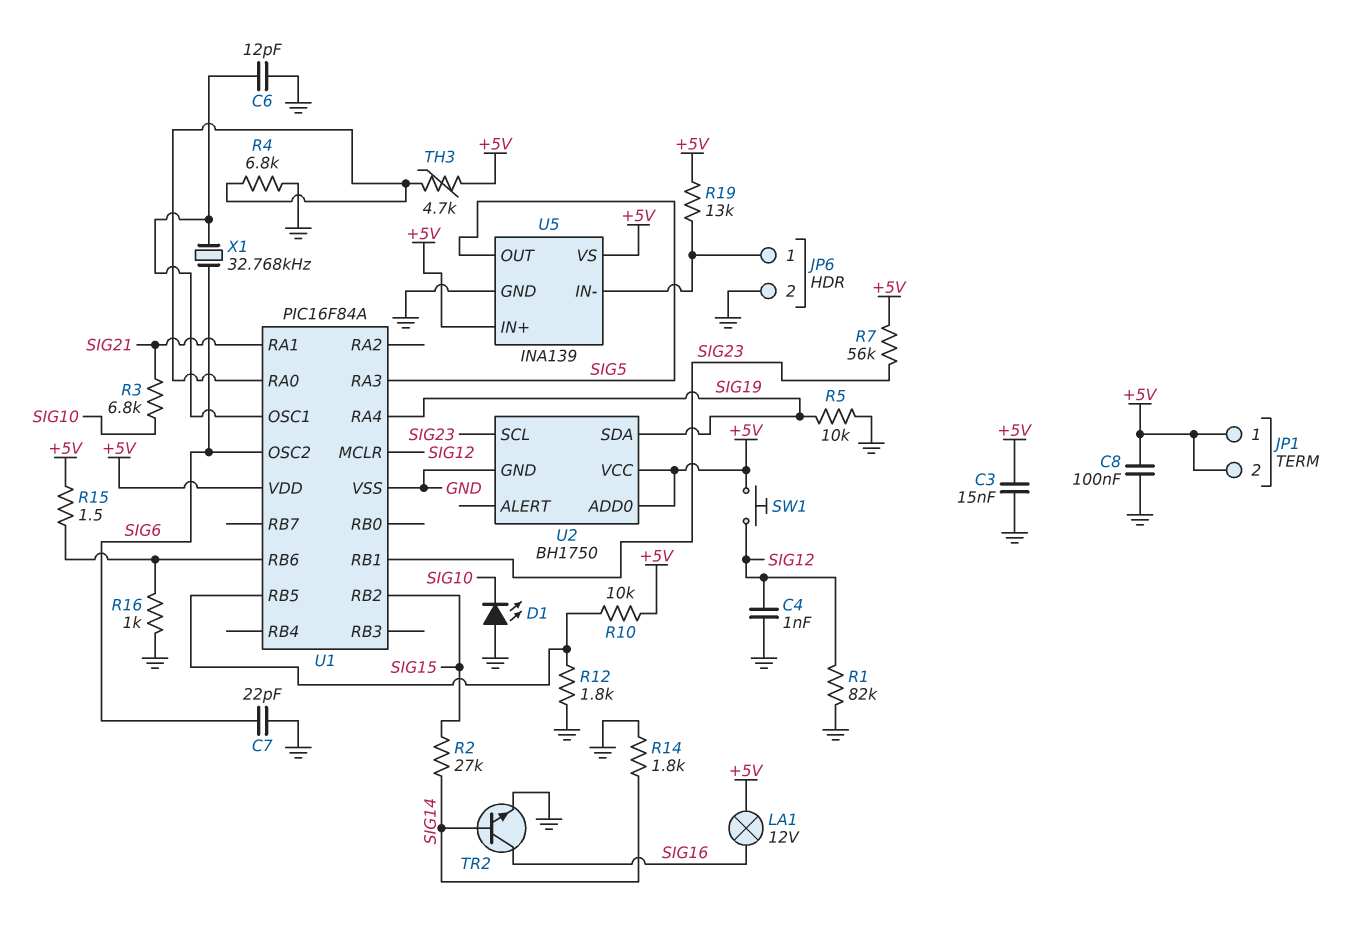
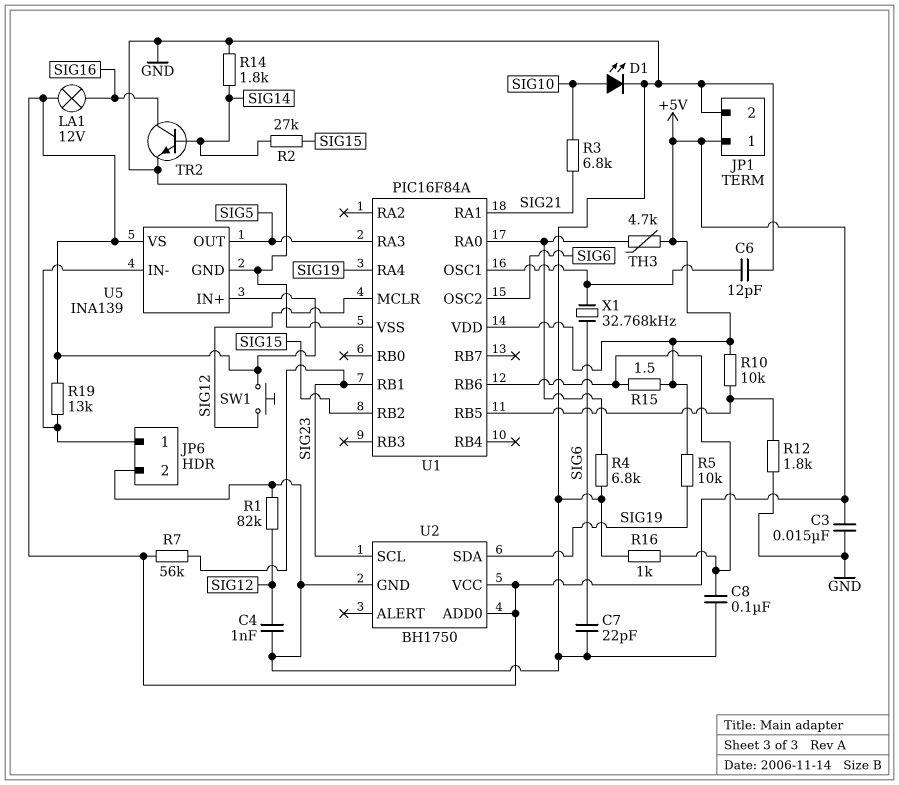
C8: 100nF (+5V, GND) -> 100nF (GND, U1/RB6)
D1: LED (A GND, K SIG10) -> LED (A SIG10, K GND)
JP1 pin 2: +5V -> GND
R5: 10k (GND, SIG19) -> 10k (+5V, SIG19)

